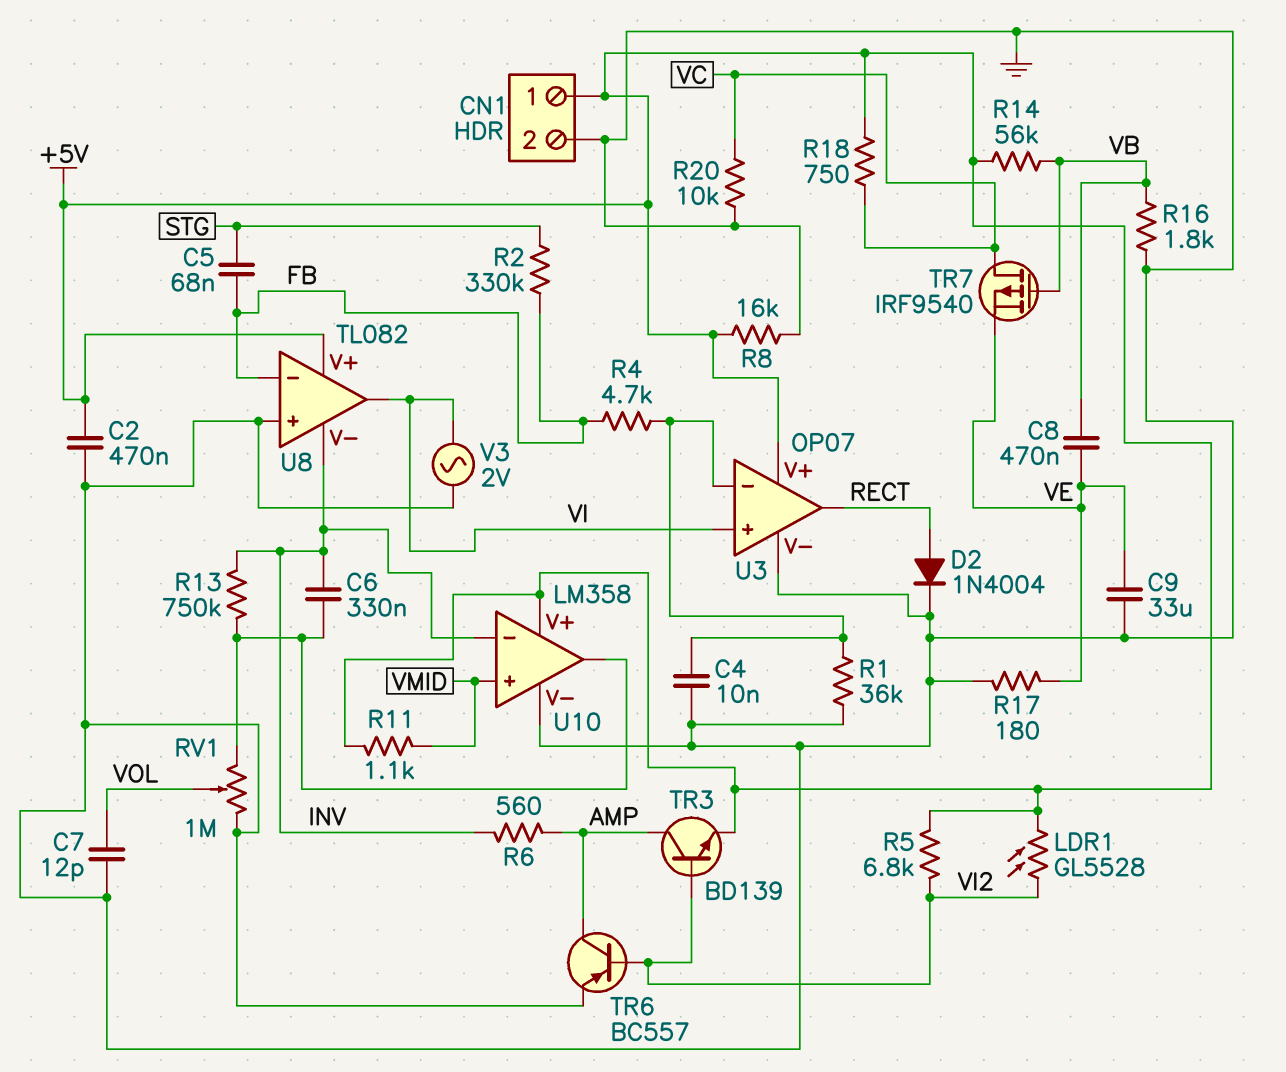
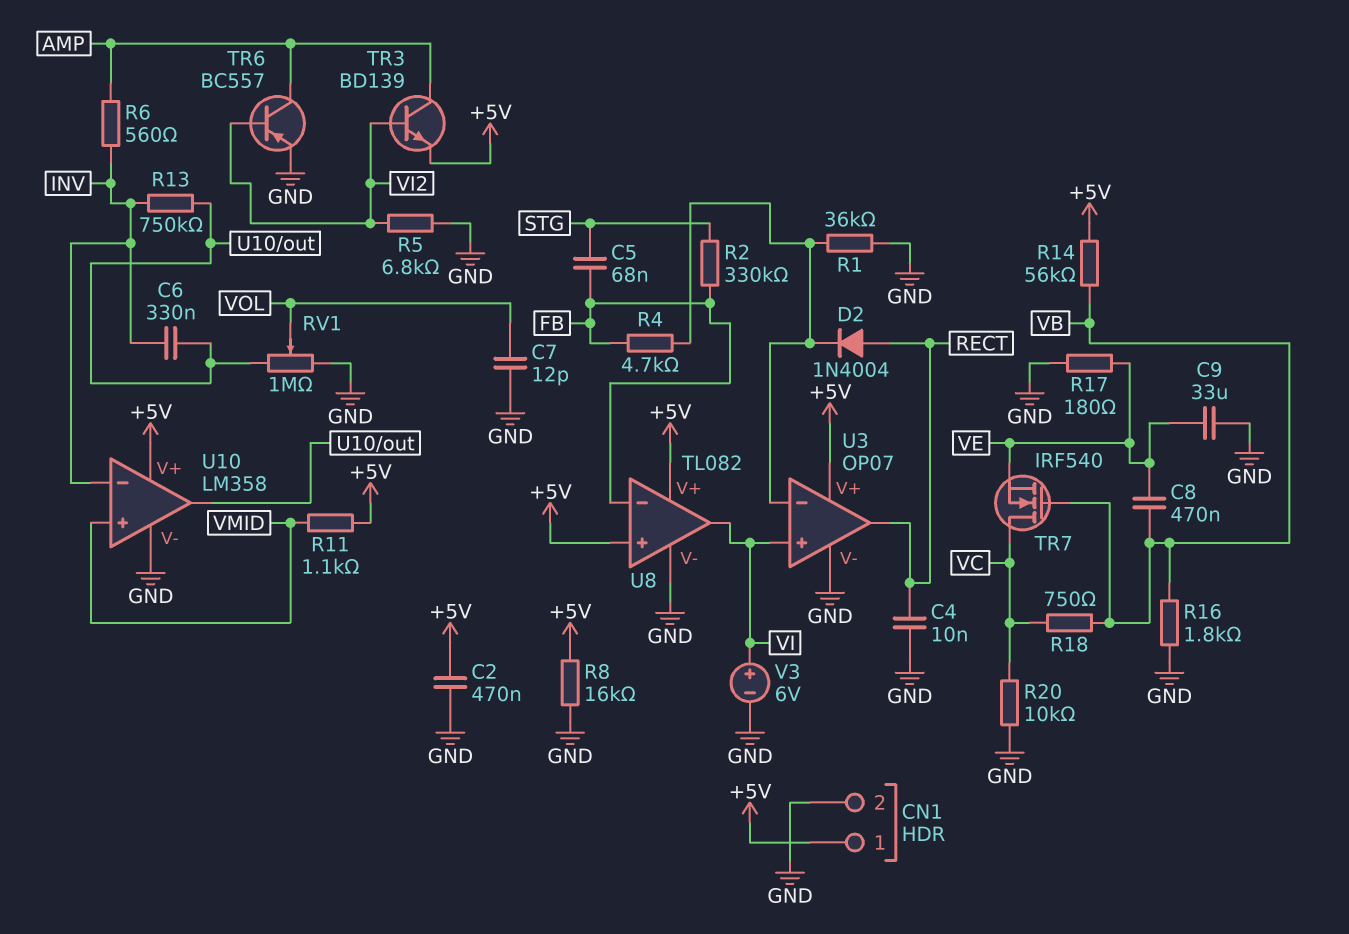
C4: 10nF (GND, U3/in-) -> 10nF (GND, RECT)
D2: diode 1N4004 (A RECT, K GND) -> diode 1N4004 (A RECT, K U3/in-)
LDR1: GL5528 (+5V, VI2) -> none
R5: 6.8k (+5V, VI2) -> 6.8k (GND, VI2)
R18: 750 (+5V, VC) -> 750 (VB, VC)
TR7: PMOS IRF9540 (G VB, D VC, S VE) -> NMOS IRF540 (G VB, D VC, S VE)
U8 pin V-: INV -> GND
U8 pin in+: GND -> +5V
V3: AC 2V (GND, VI) -> 6V (plus VI, minus GND)

